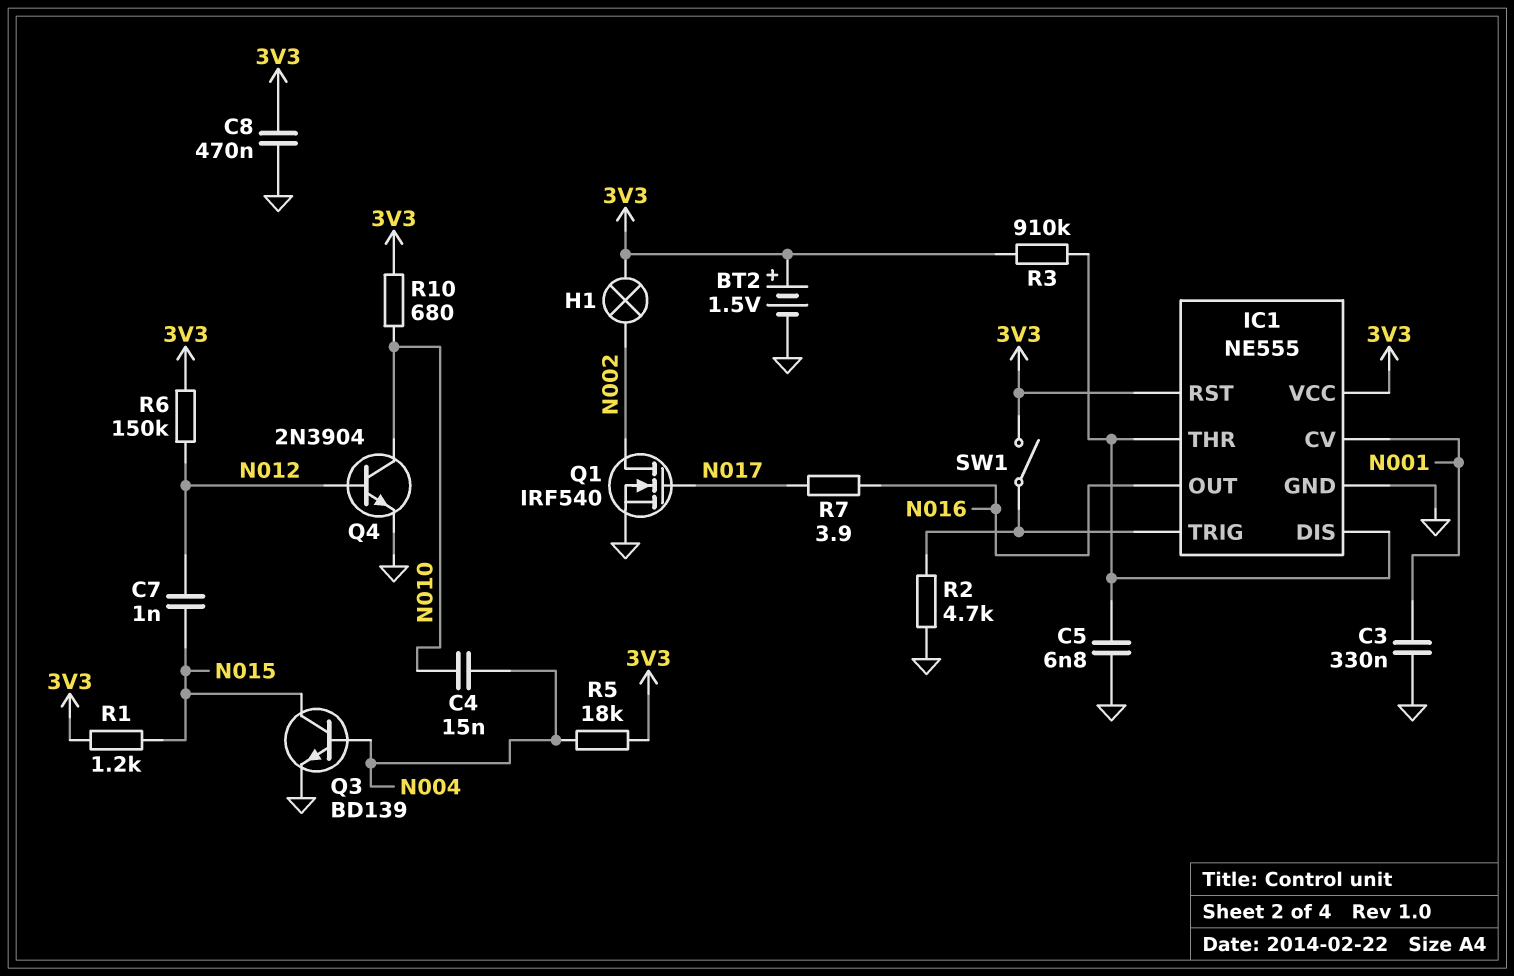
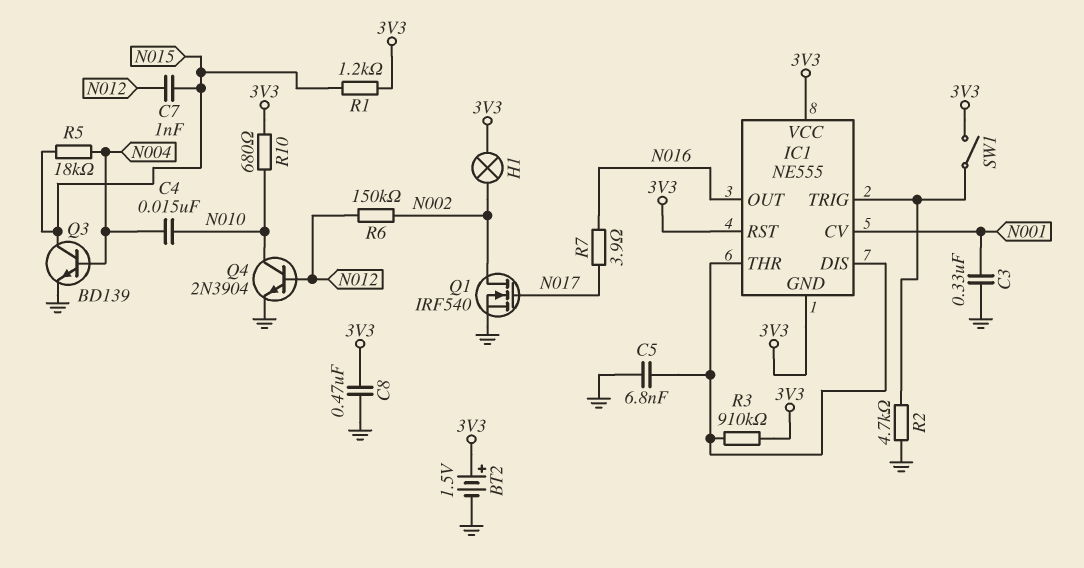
IC1 pin GND: GND -> 3V3
R5: 18k (3V3, N004) -> 18k (N004, N015)
R6: 150k (3V3, N012) -> 150k (N002, N012)

